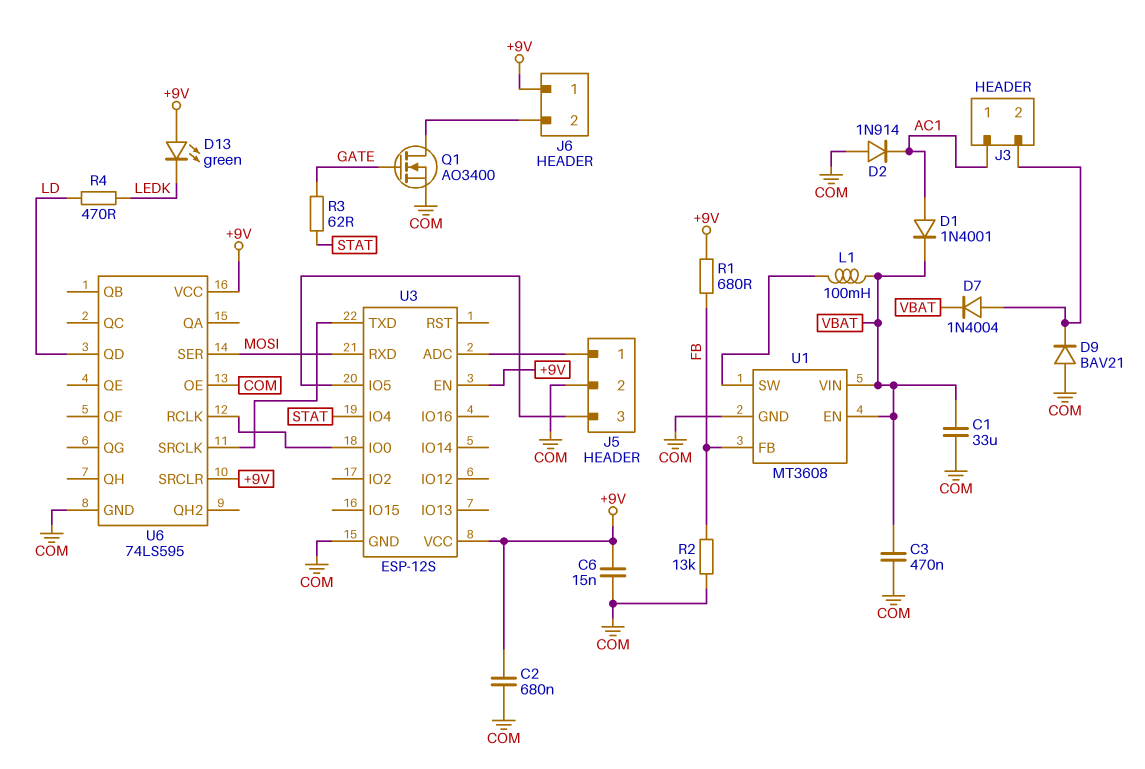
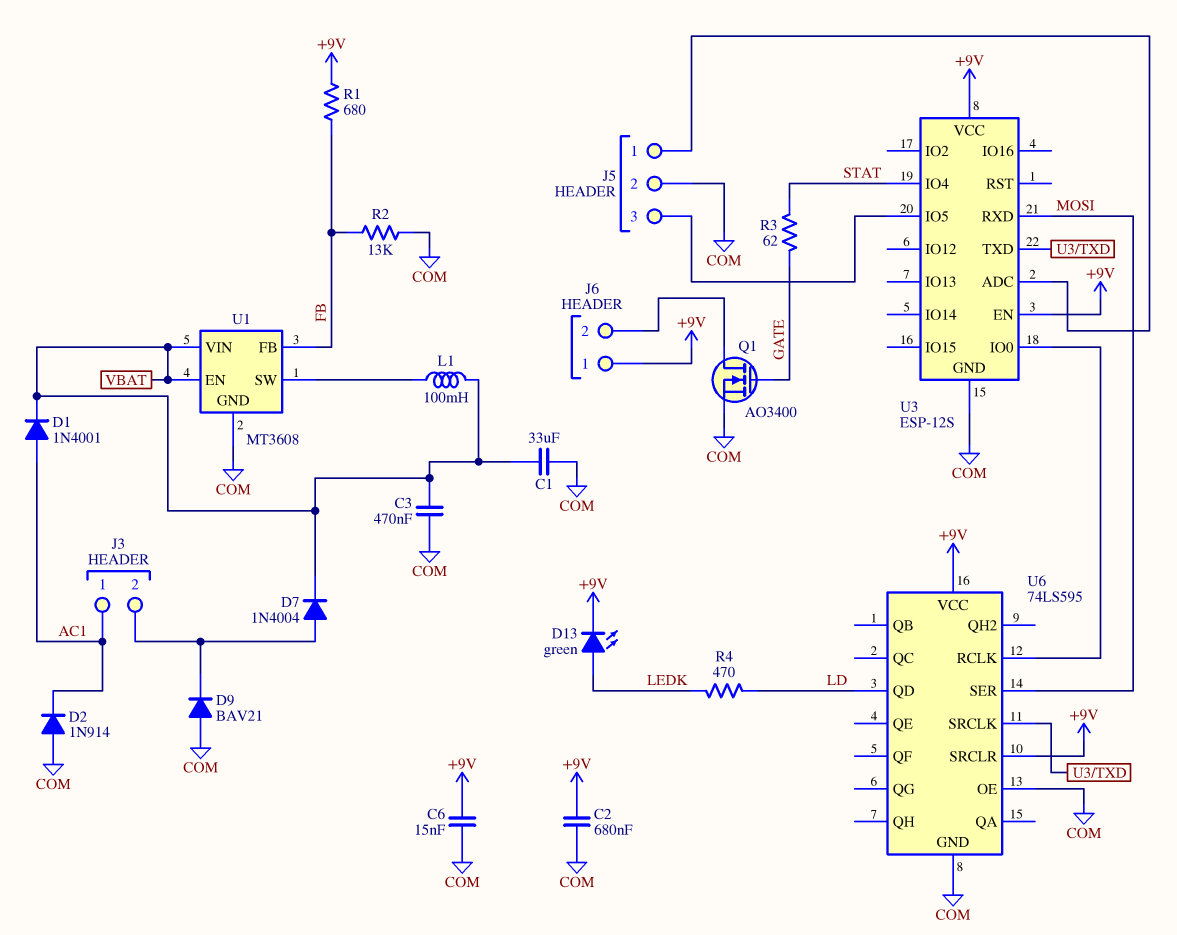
D13: LED green (A +9V, K LEDK) -> LED green (A LEDK, K +9V)

